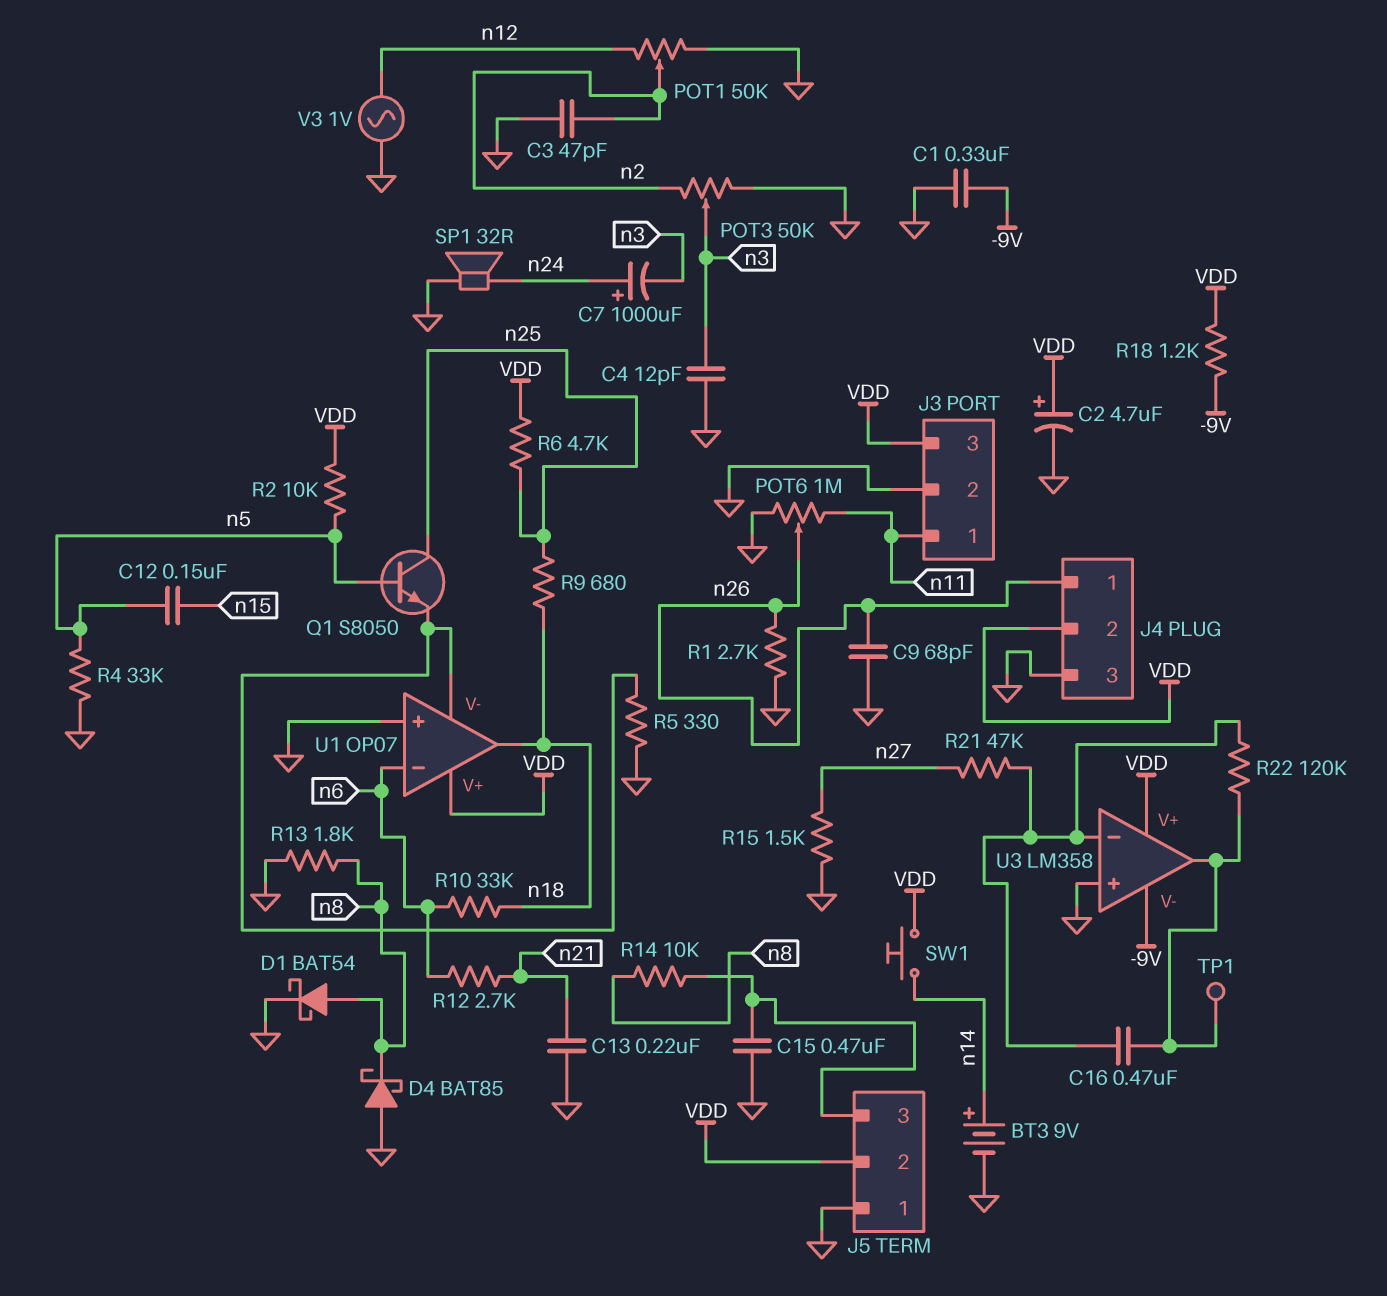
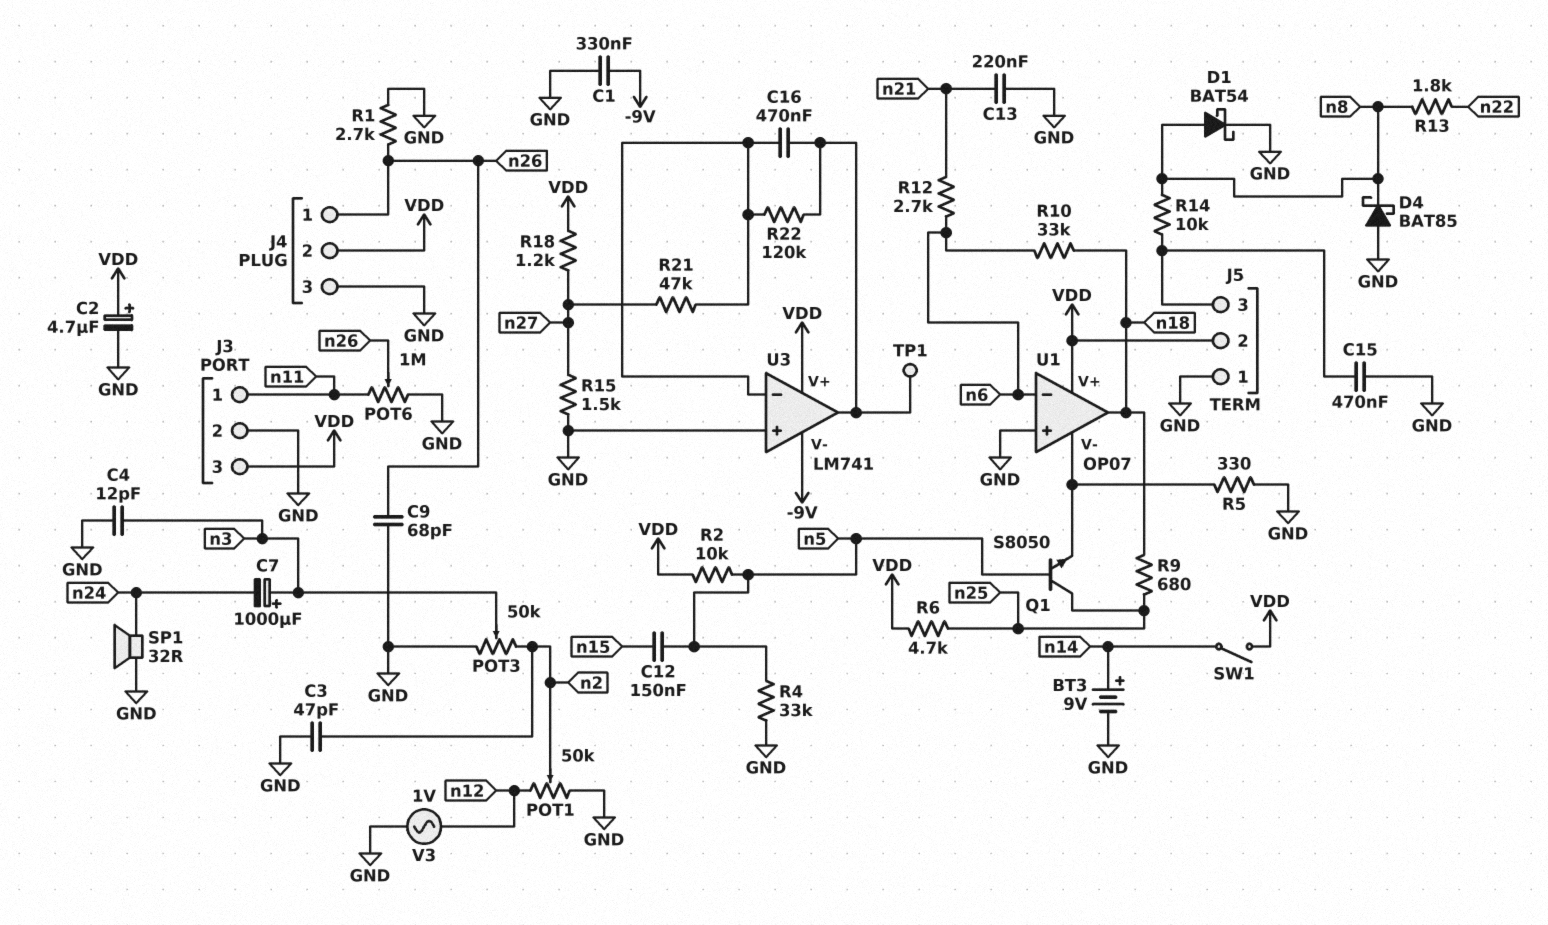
C7: 1000uF (plus n24, minus n3) -> 1000uF (plus n3, minus n24)
R13: 1.8k (GND, n8) -> 1.8k (n8, n22)
R18: 1.2k (-9V, VDD) -> 1.2k (VDD, n27)
SW1: button (VDD, n14) -> switch (VDD, n14)
U3: LM358 -> LM741

